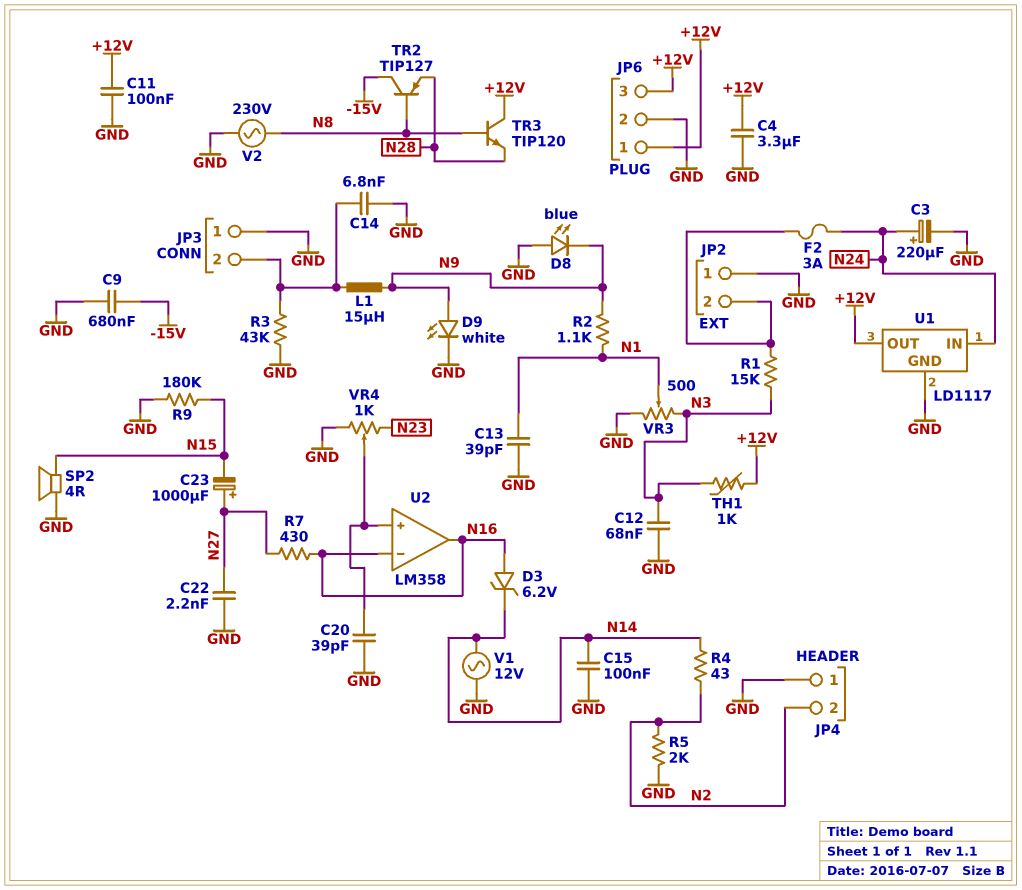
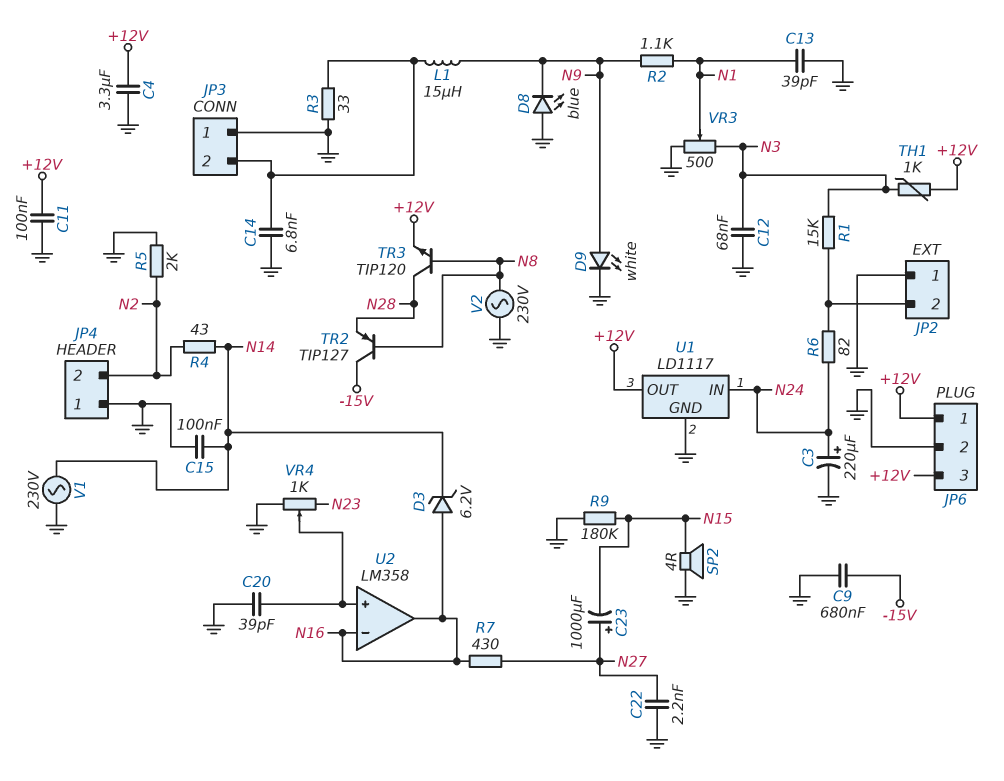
F2: 3A (JP2/2, N24) -> none
R3: 43k (GND, JP3/2) -> 33 (GND, JP3/2)
R6: none -> 82 (JP2/2, N24)
TR3: NPN TIP120 (B N8, C +12V, E N28) -> NPN TIP120 (B N8, C N28, E +12V)
V1: AC 12V (GND, N14) -> AC 230V (GND, N14)

